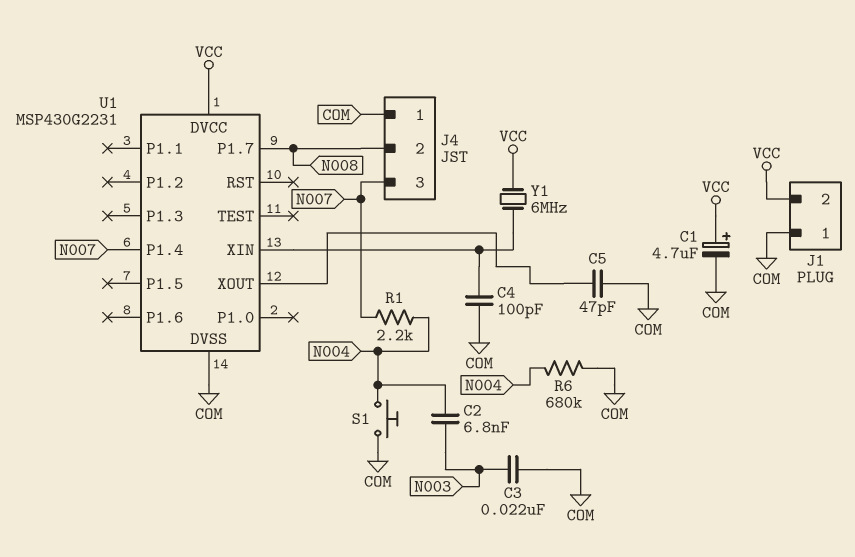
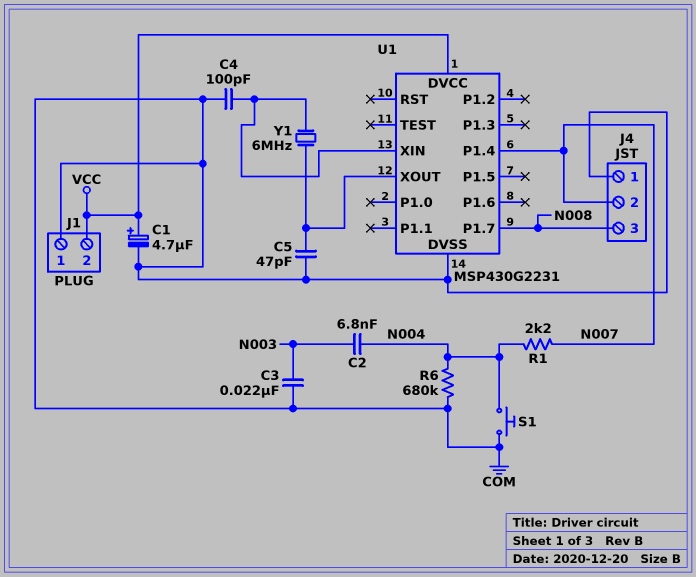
J4 pin 2: N008 -> N007
J4 pin 3: N007 -> N008
Y1: 6MHz (U1/XIN, VCC) -> 6MHz (U1/XIN, U1/XOUT)

